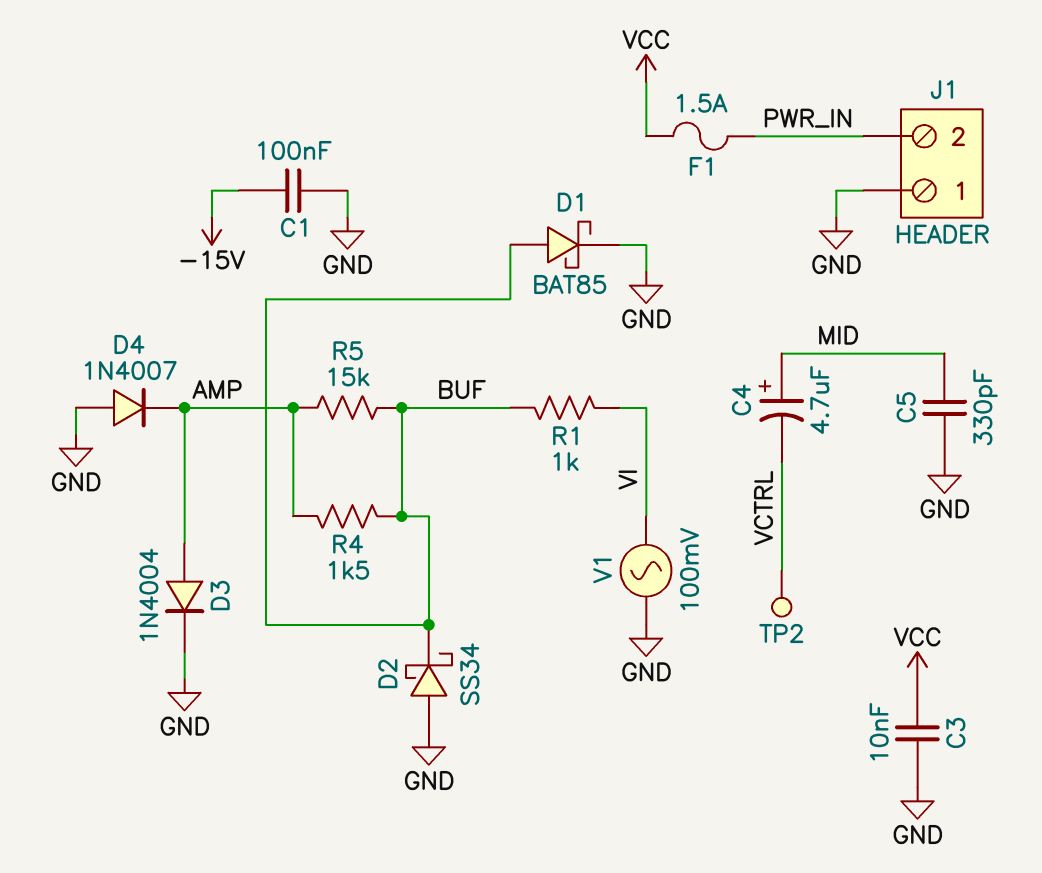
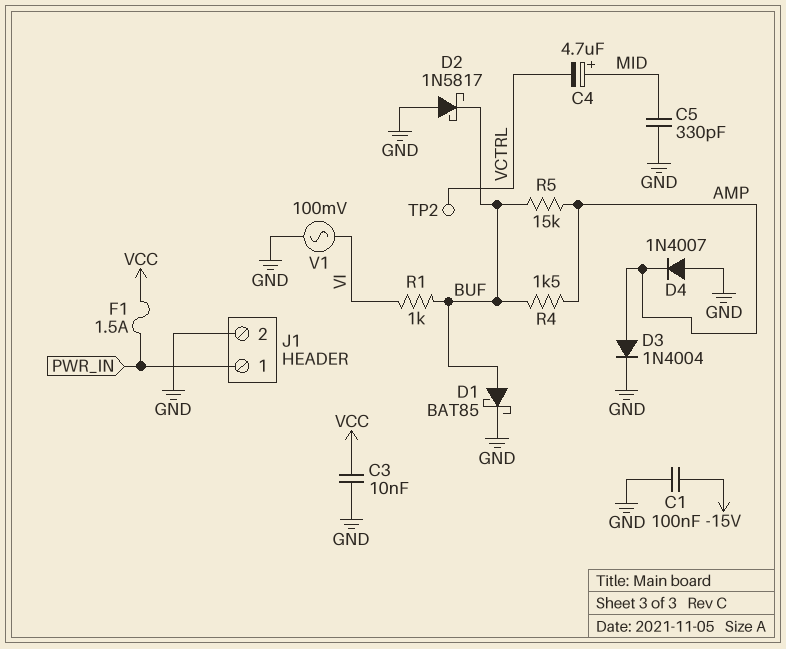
D2: schottky SS34 (A GND, K BUF) -> schottky 1N5817 (A GND, K BUF)
J1 pin 1: GND -> PWR_IN
J1 pin 2: PWR_IN -> GND

